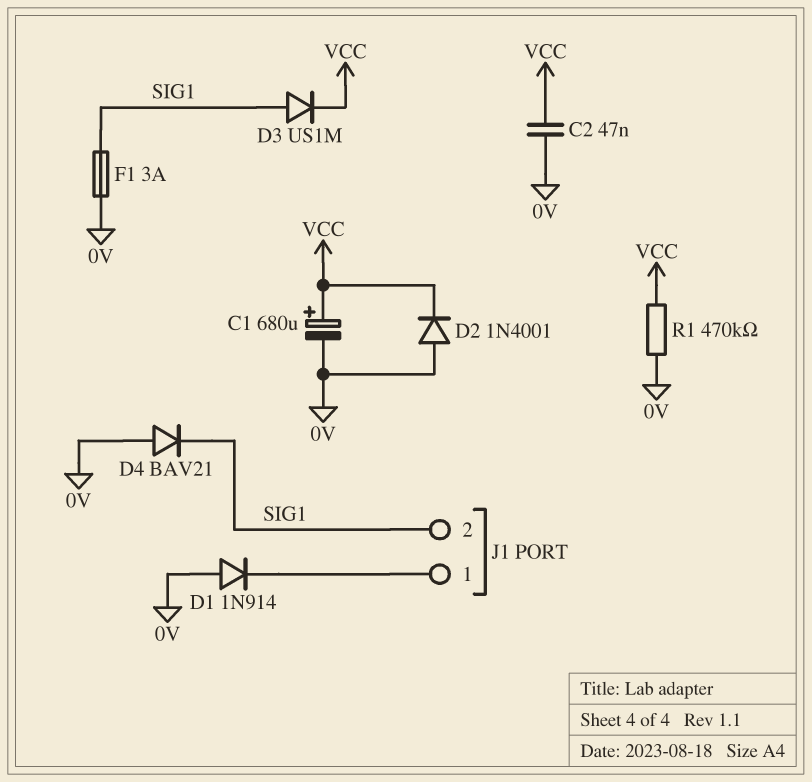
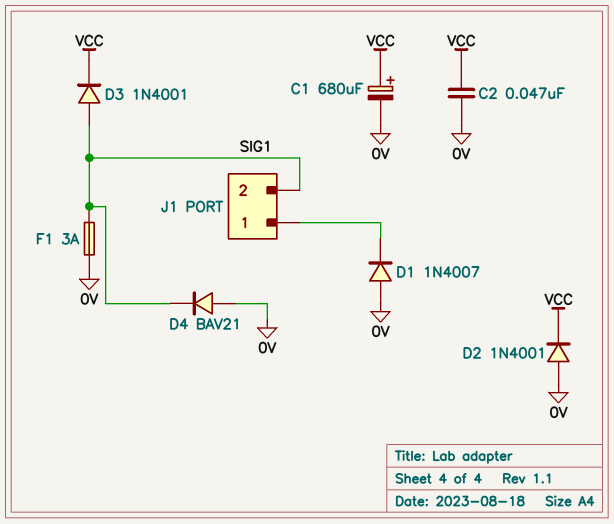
D1: diode 1N914 (A 0V, K J1/1) -> diode 1N4007 (A 0V, K J1/1)
D3: diode US1M (A SIG1, K VCC) -> diode 1N4001 (A SIG1, K VCC)
R1: 470k (0V, VCC) -> none

